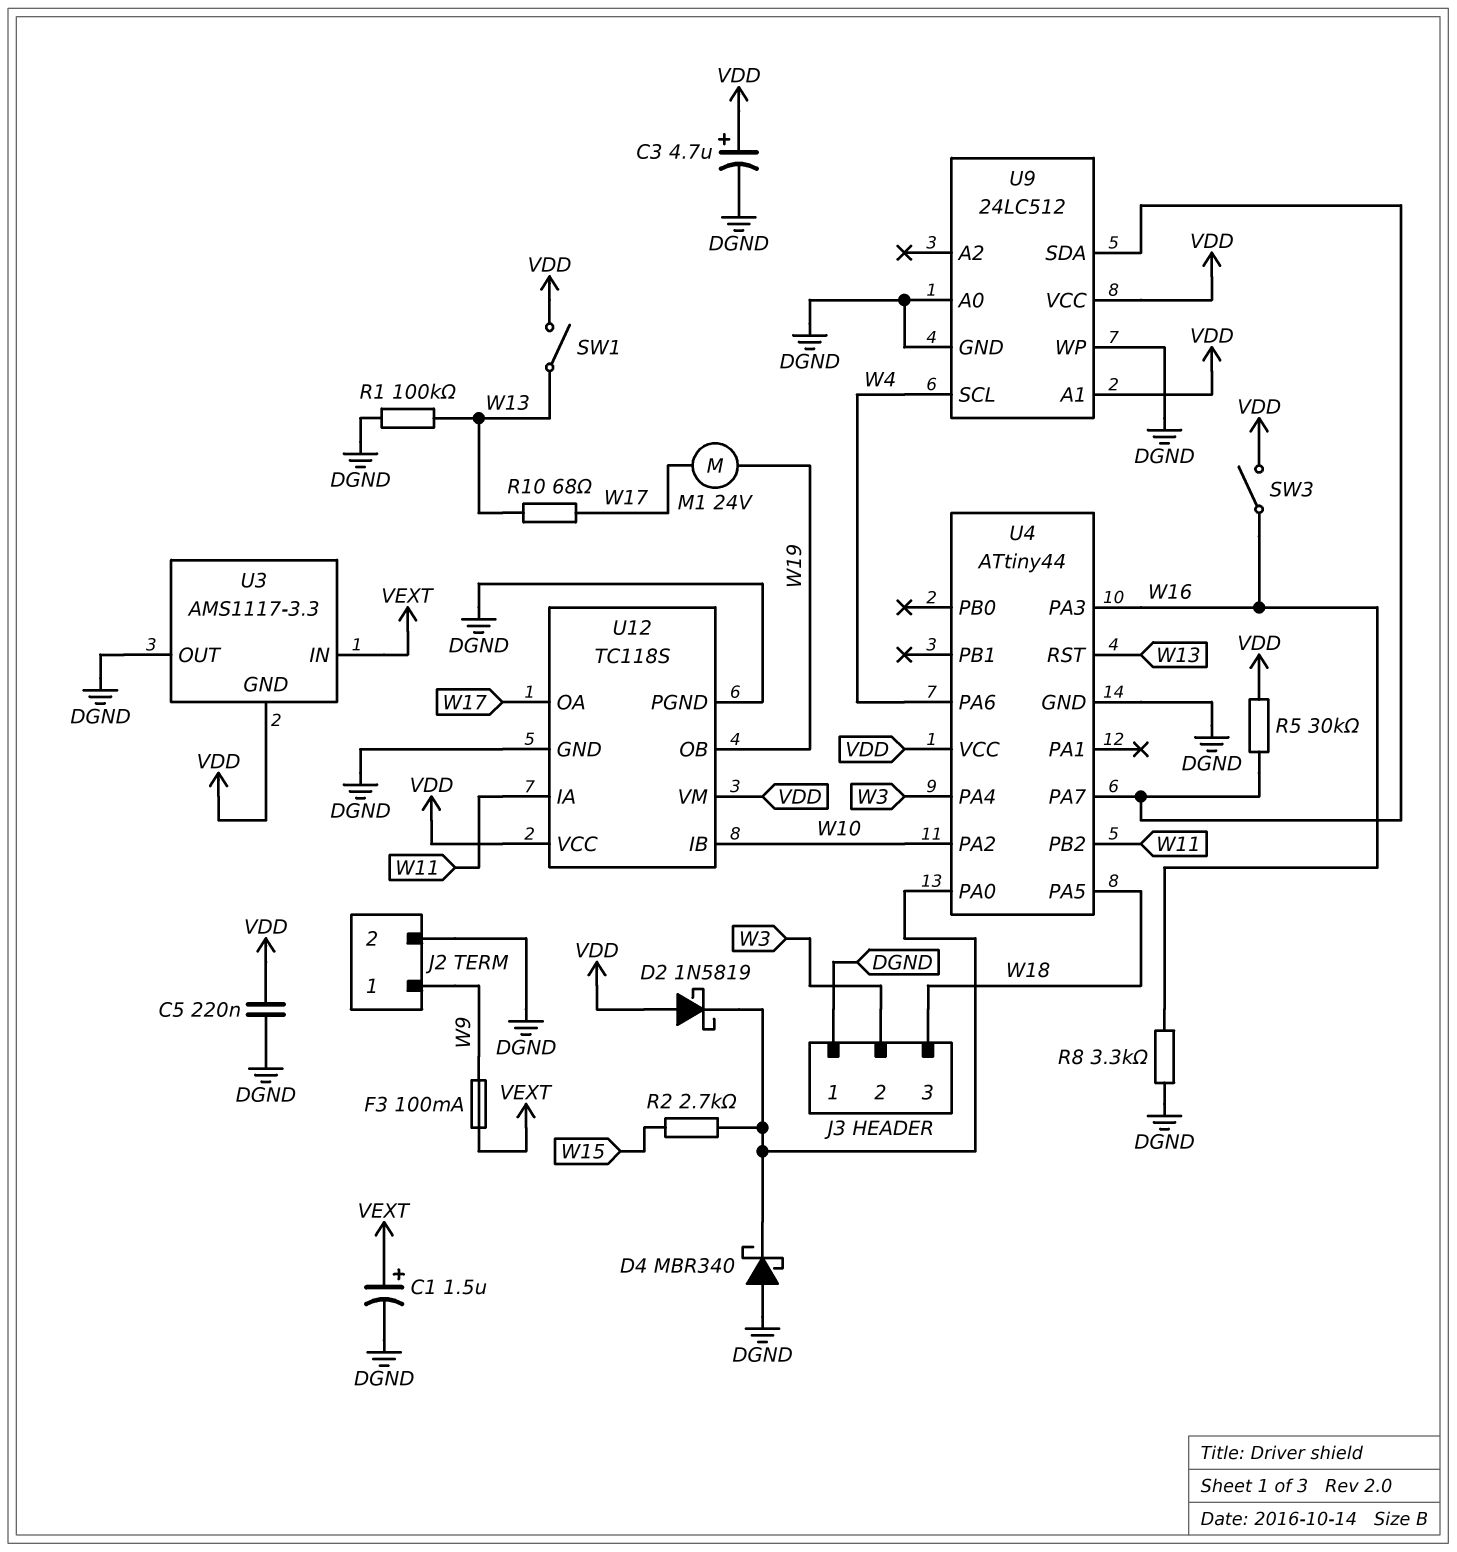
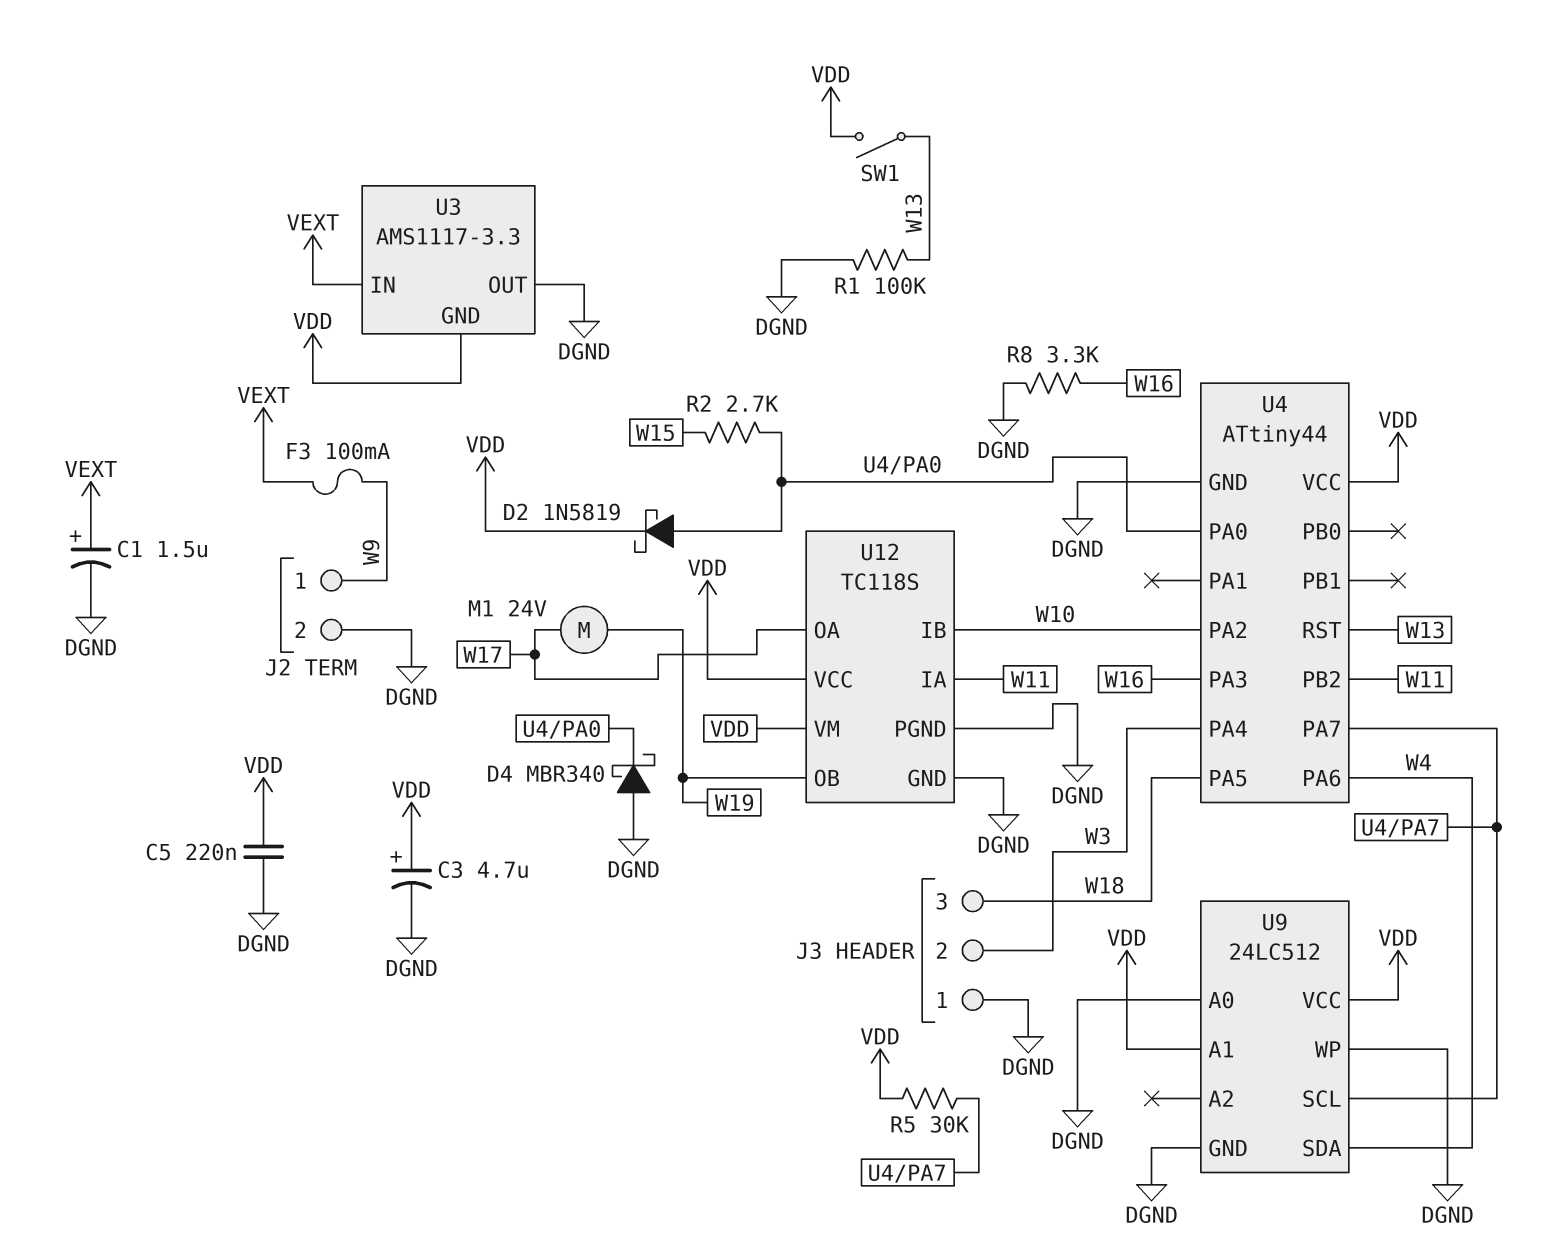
D2: schottky 1N5819 (A VDD, K U4/PA0) -> schottky 1N5819 (A U4/PA0, K VDD)
R10: 68 (W13, W17) -> none
SW3: switch (VDD, W16) -> none
U9 pin SCL: W4 -> U4/PA7
U9 pin SDA: U4/PA7 -> W4

